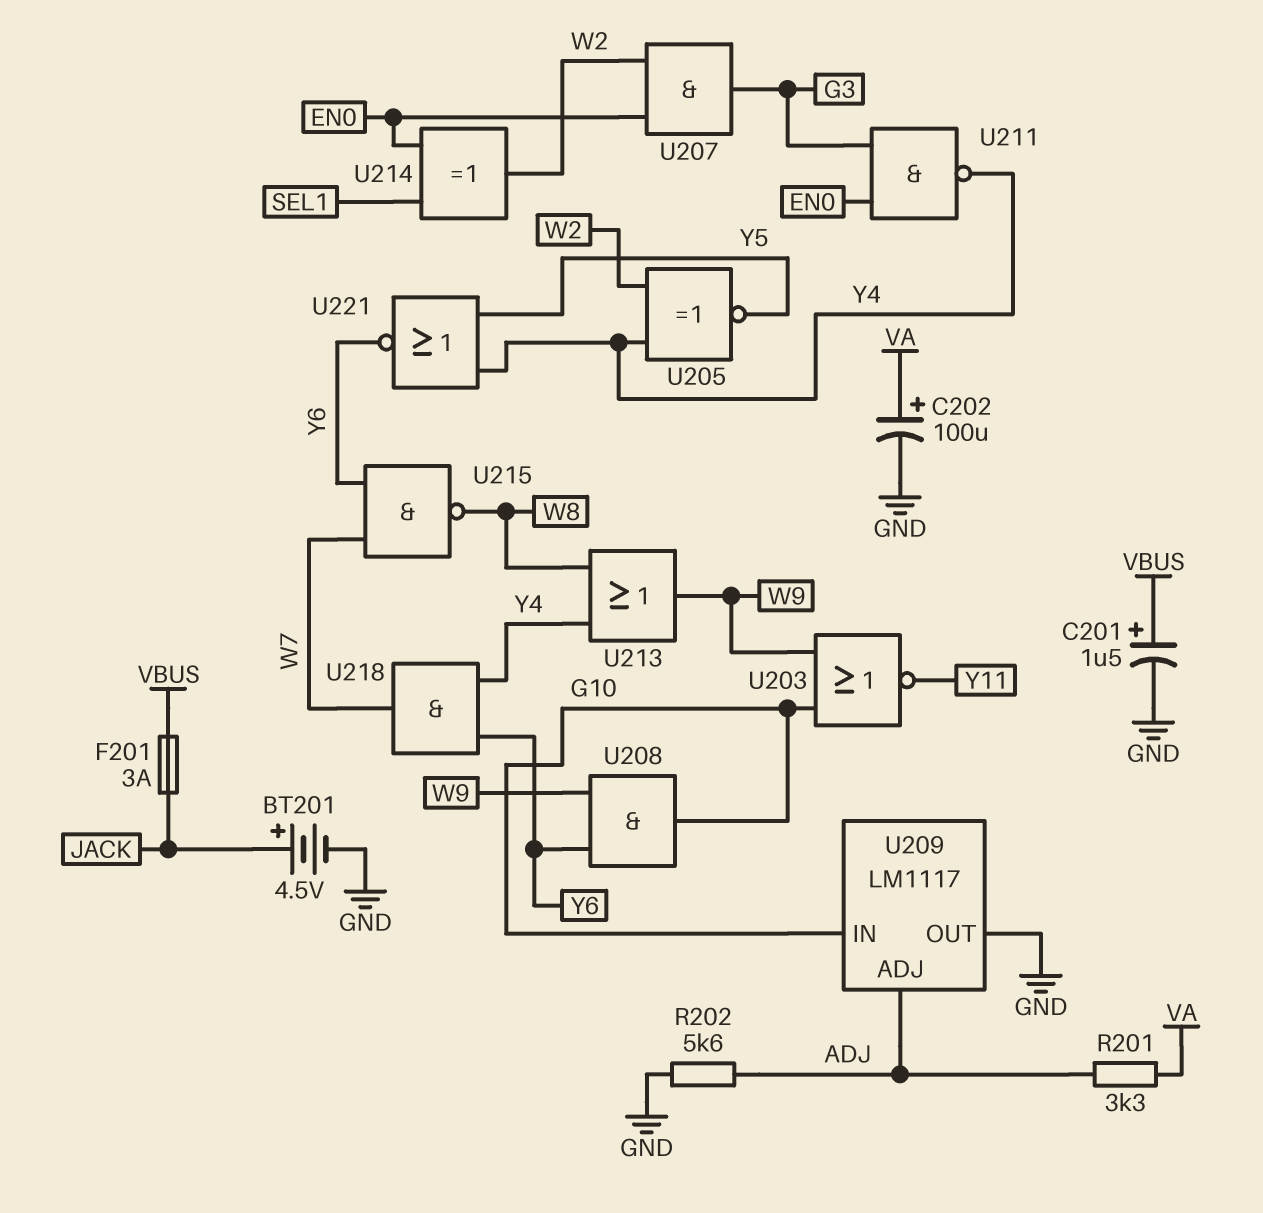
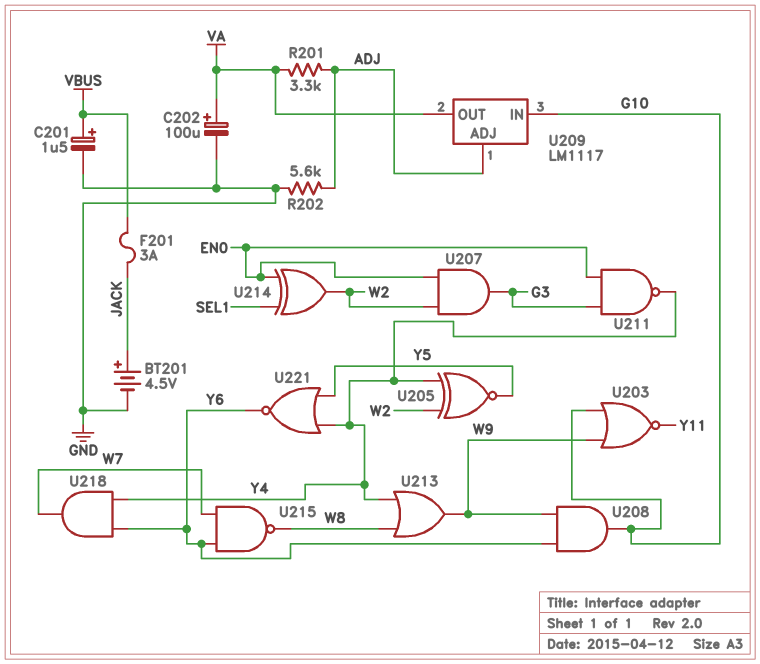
U209 pin OUT: GND -> VA

